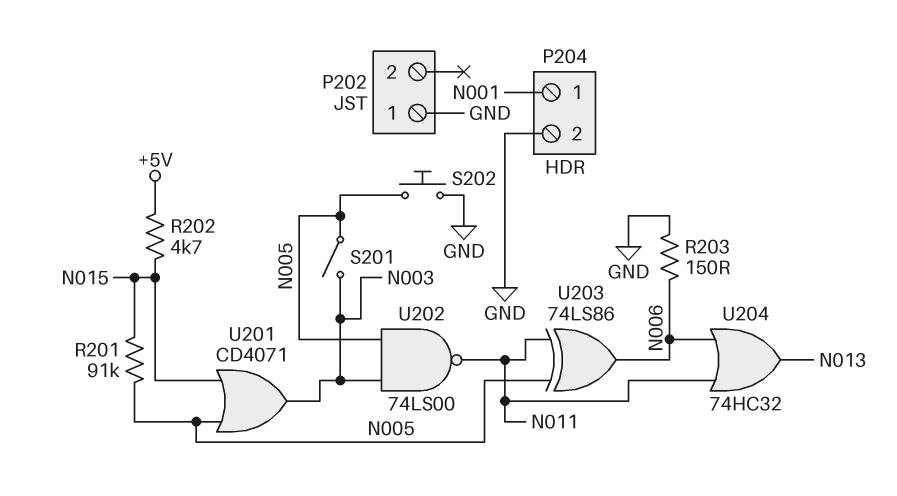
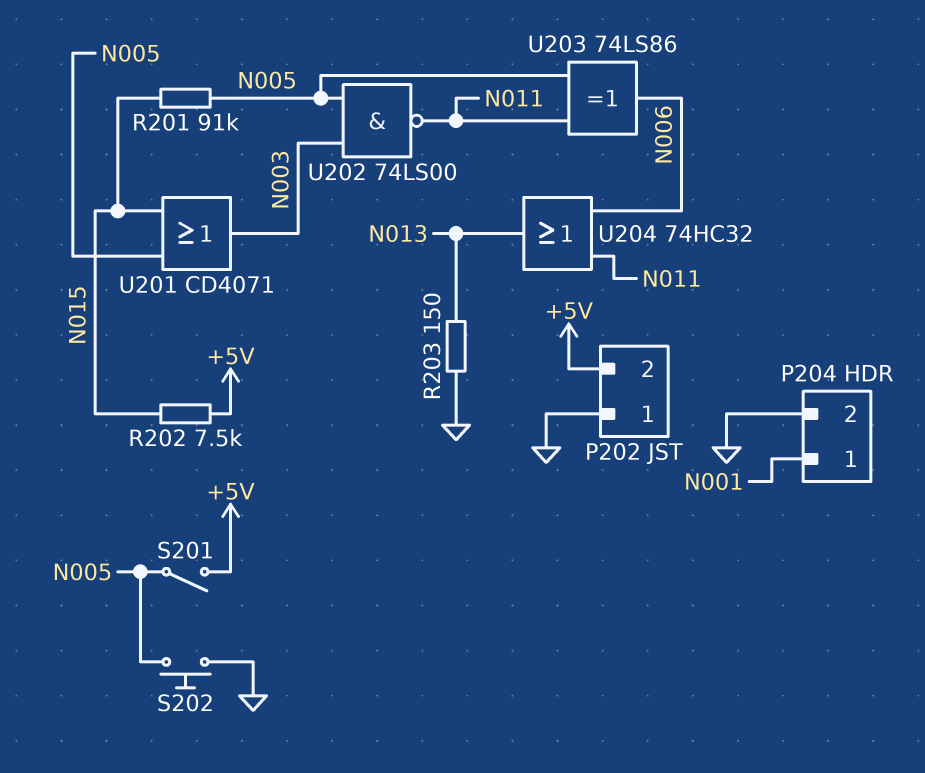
P202 pin 2: none -> +5V
R202: 4.7k (+5V, N015) -> 7.5k (+5V, N015)
R203: 150 (GND, N006) -> 150 (GND, N013)
S201: switch (N003, N005) -> switch (+5V, N005)

